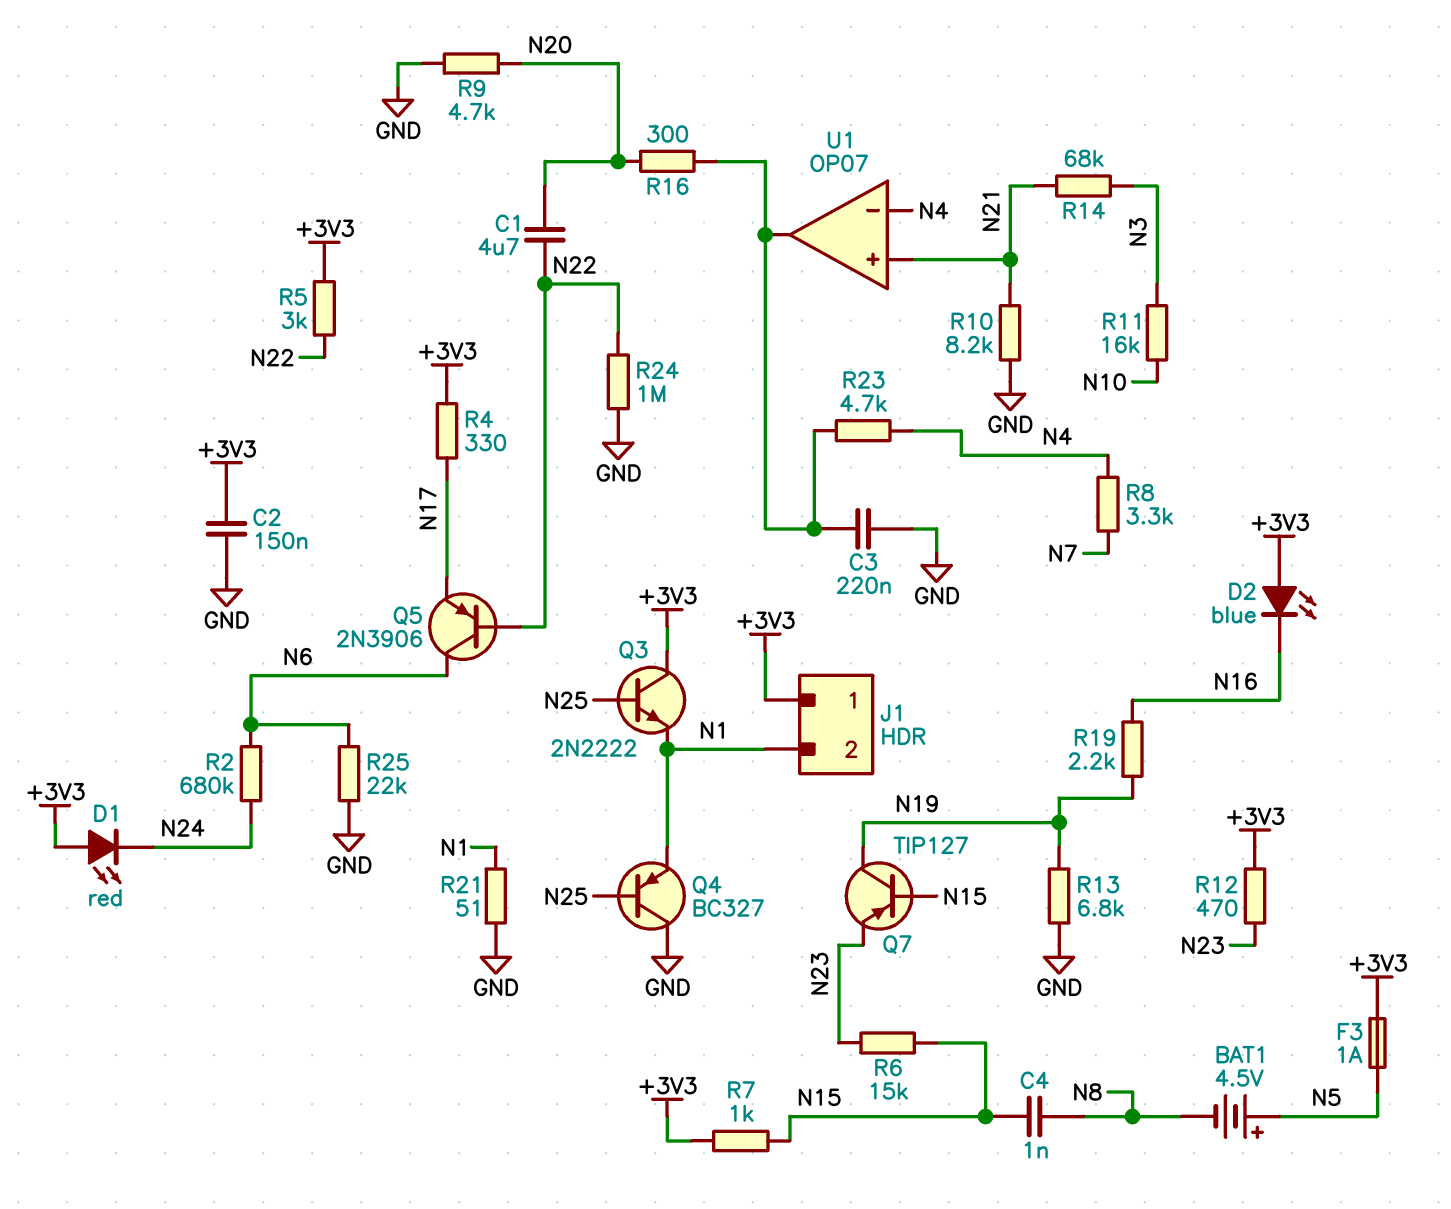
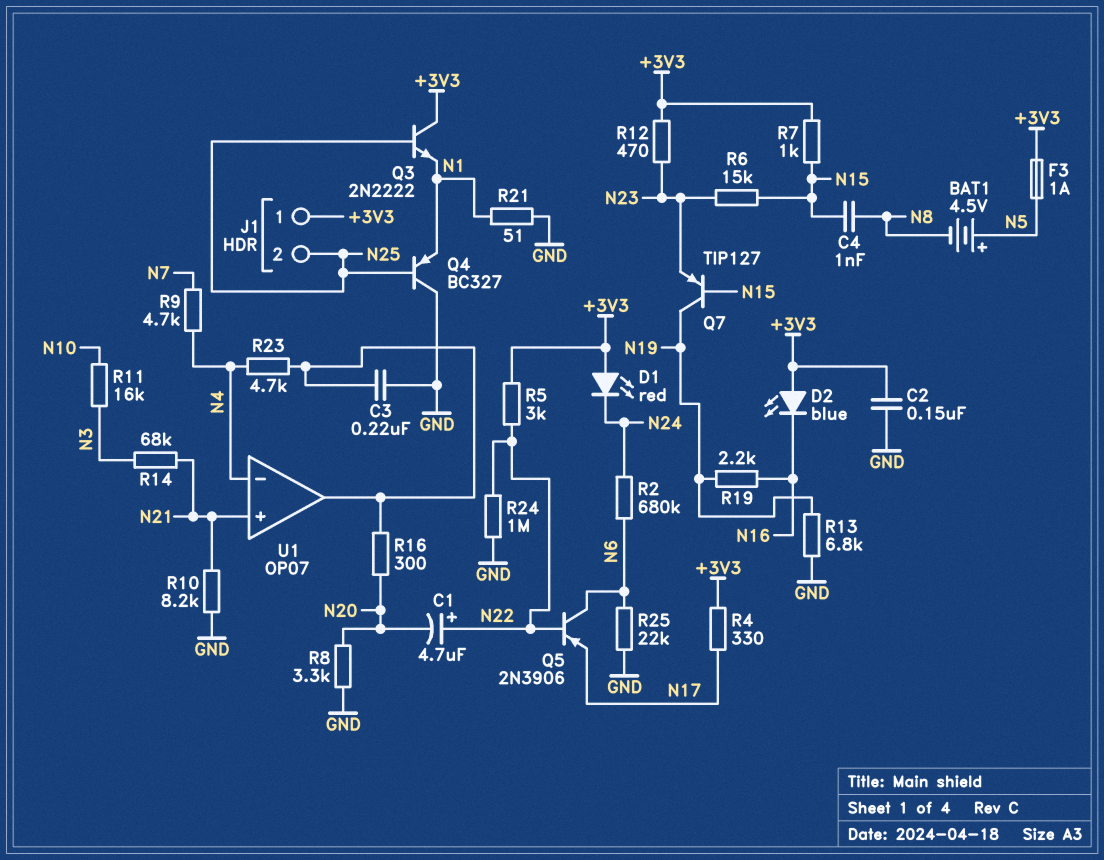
C1: 4.7uF (N20, N22) -> 4.7uF (plus N22, minus N20)
J1 pin 2: N1 -> N25
R8: 3.3k (N4, N7) -> 3.3k (GND, N20)
R9: 4.7k (GND, N20) -> 4.7k (N4, N7)

